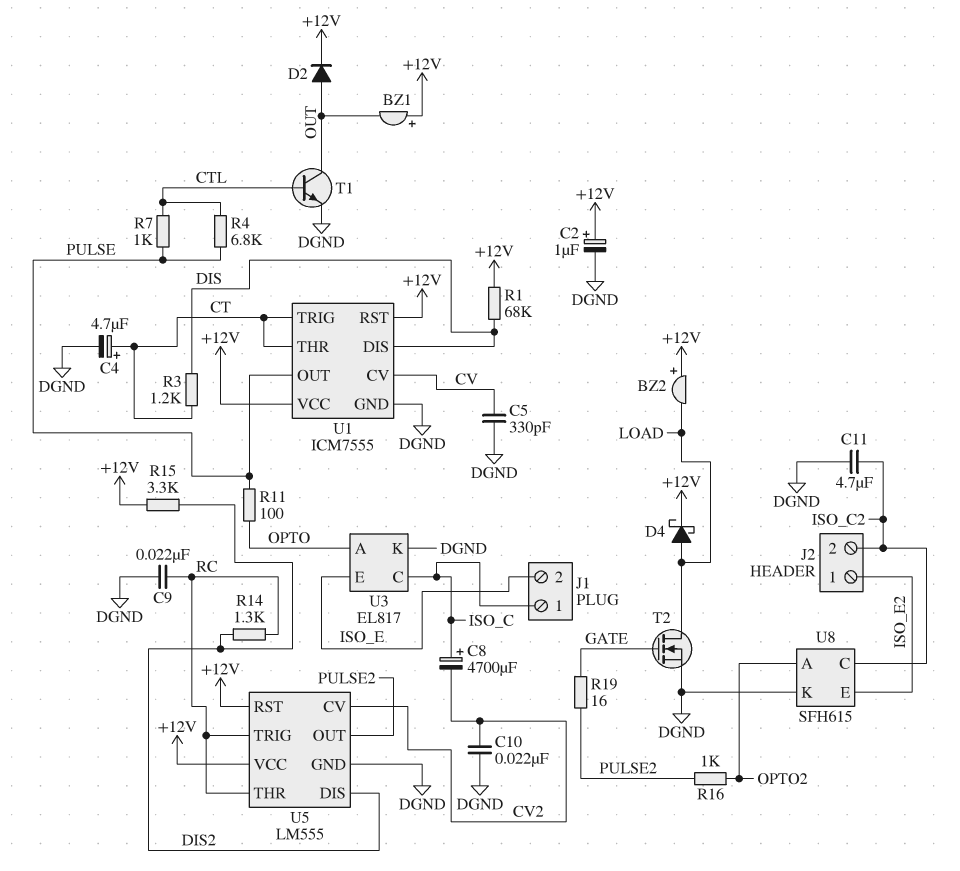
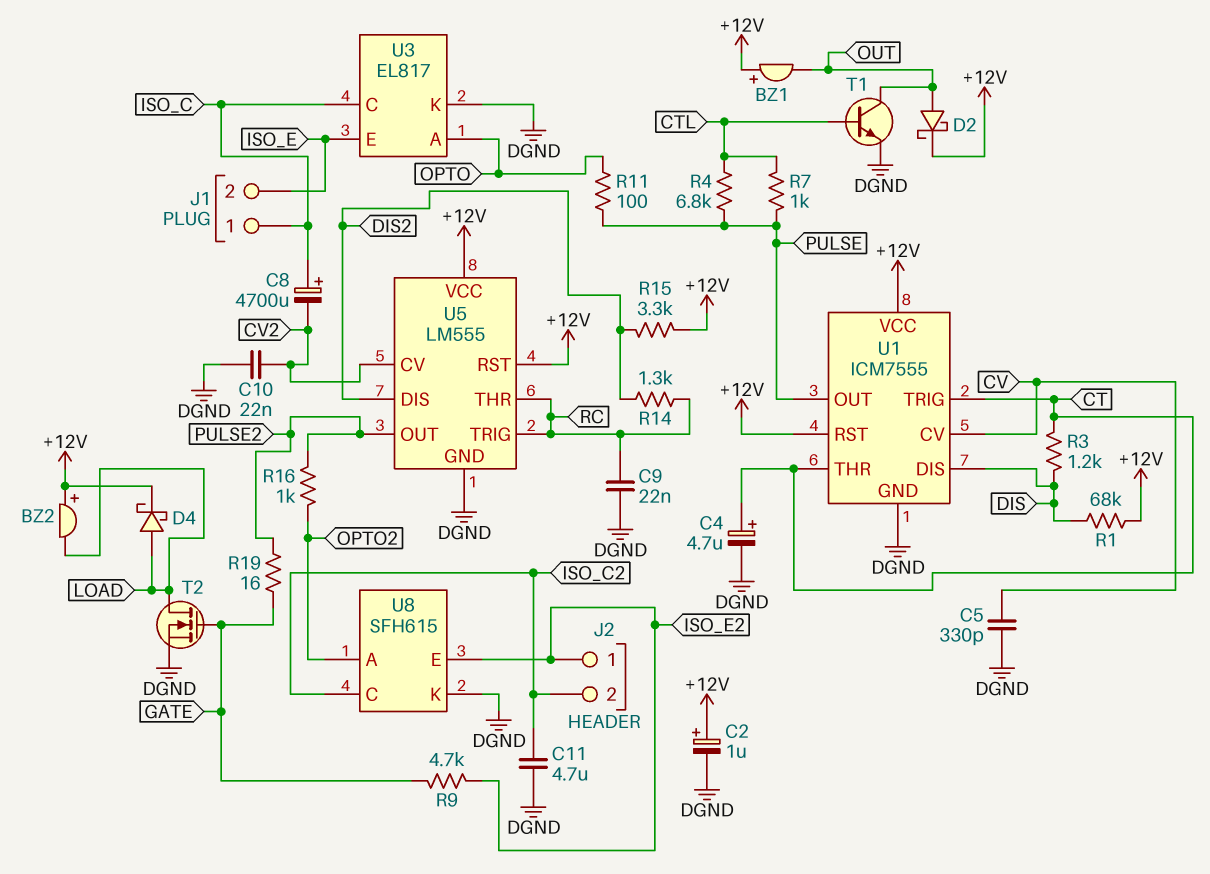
D2: diode (A OUT, K +12V) -> schottky (A OUT, K +12V)
R9: none -> 4.7k (GATE, ISO_E2)

